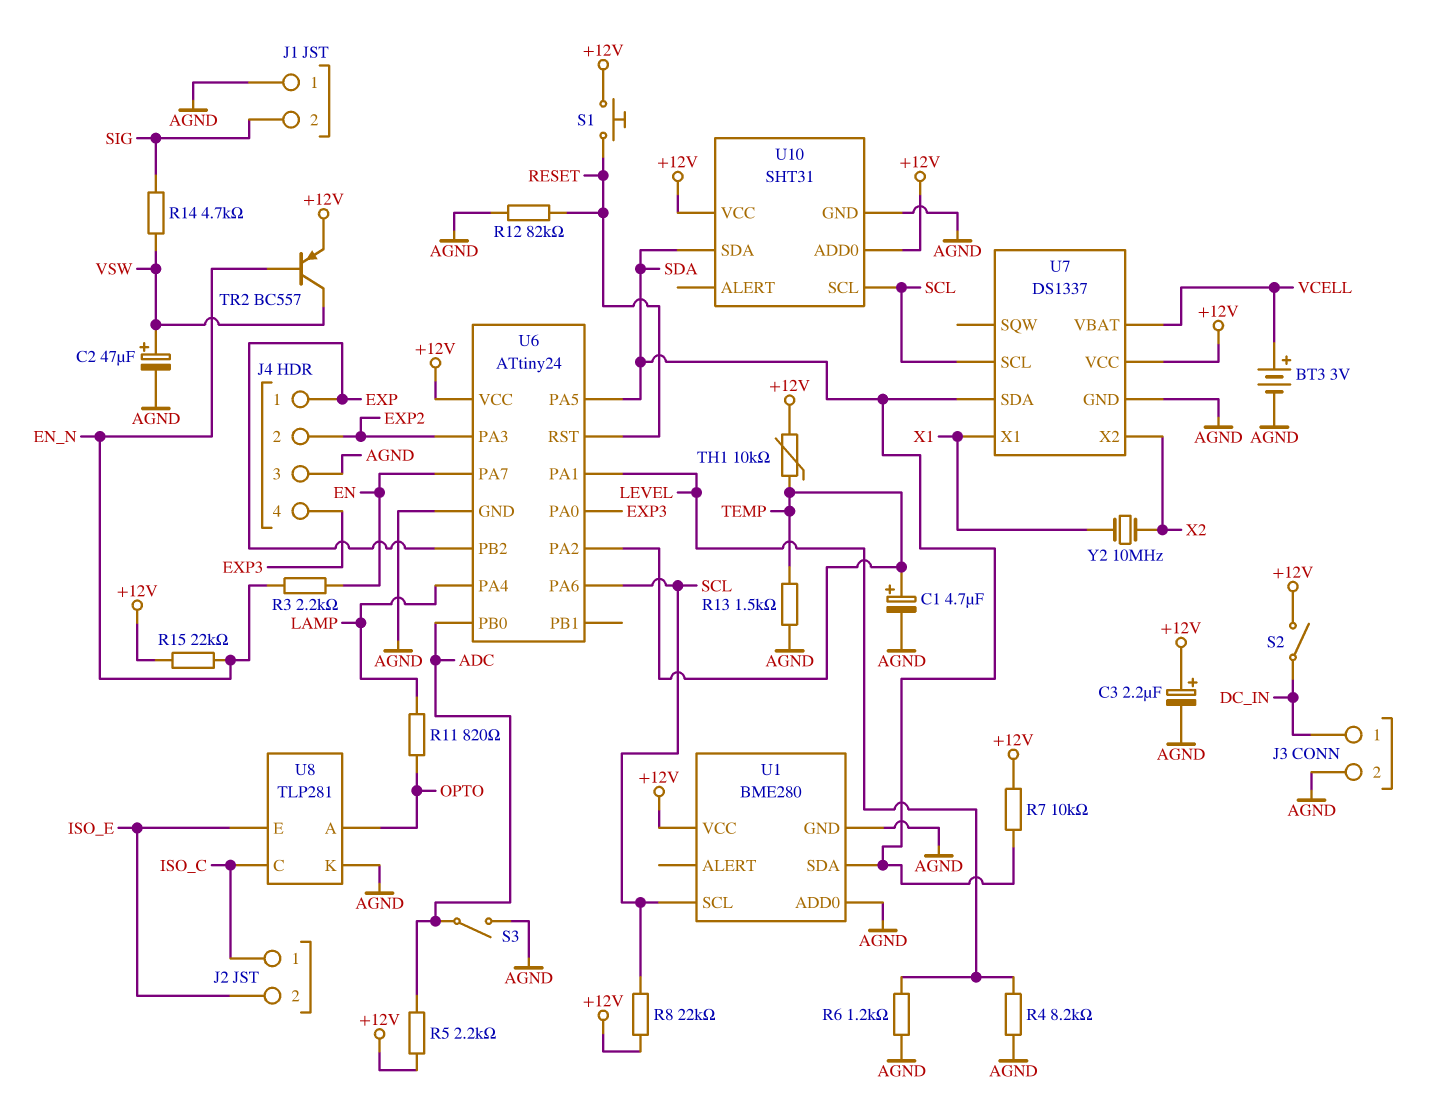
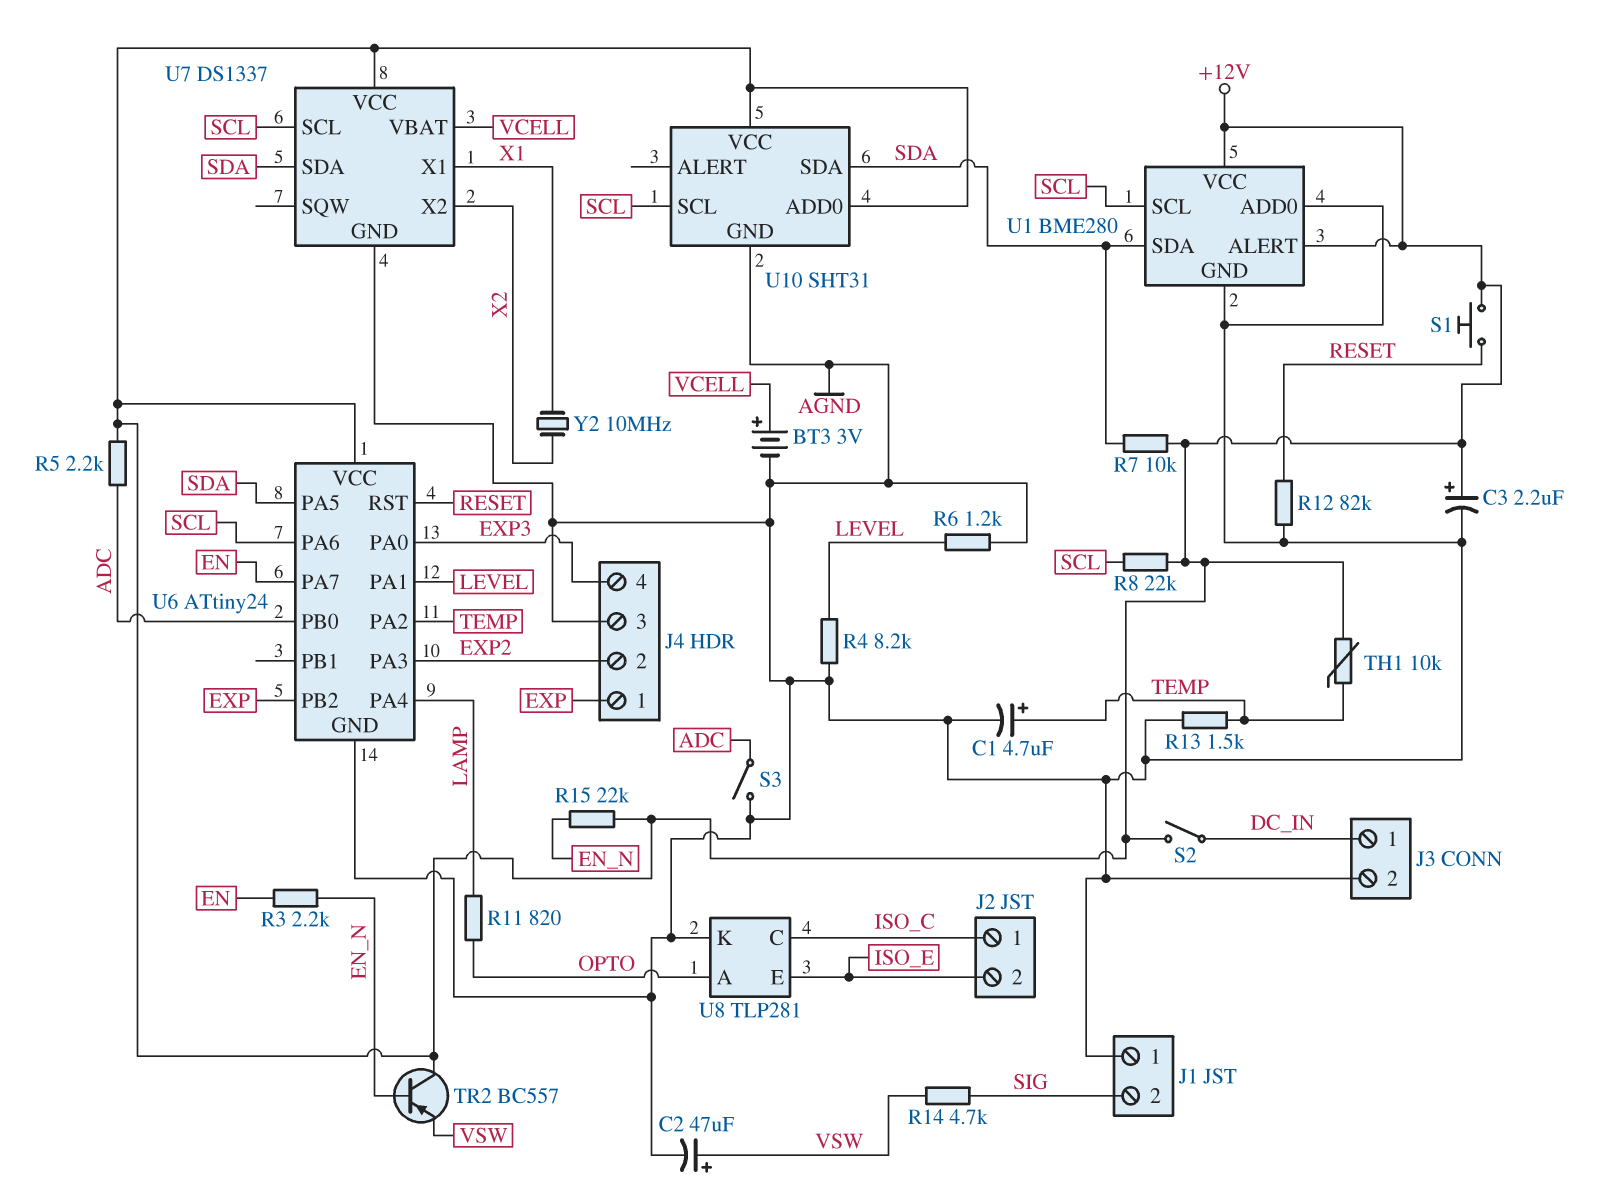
TR2: PNP BC557 (B EN_N, C VSW, E +12V) -> PNP BC557 (B EN_N, C +12V, E VSW)
U1 pin ALERT: none -> +12V

